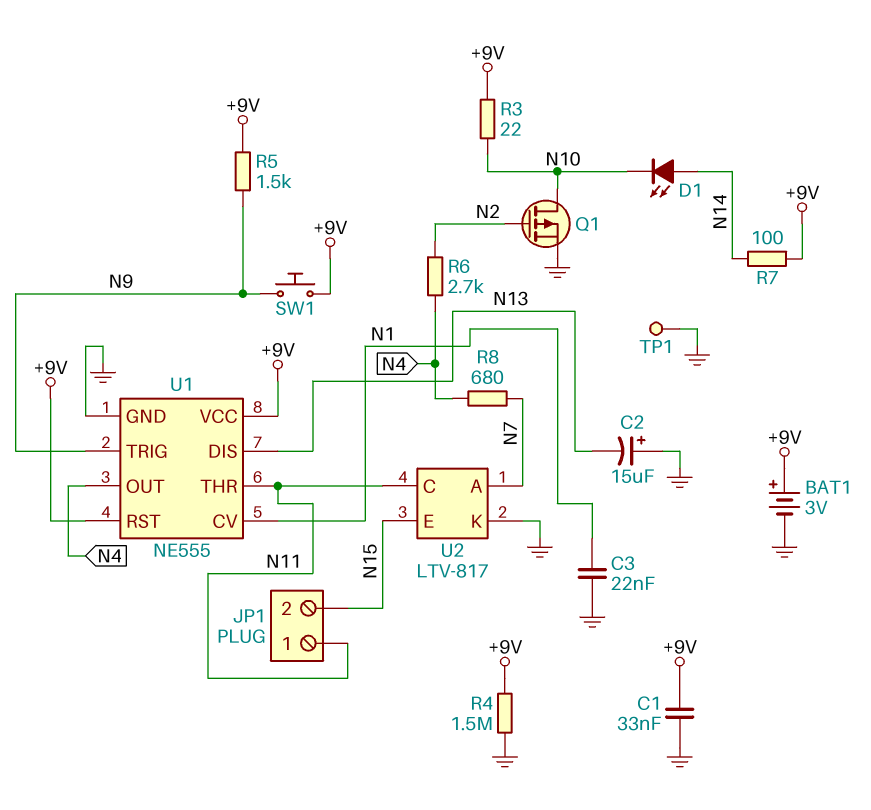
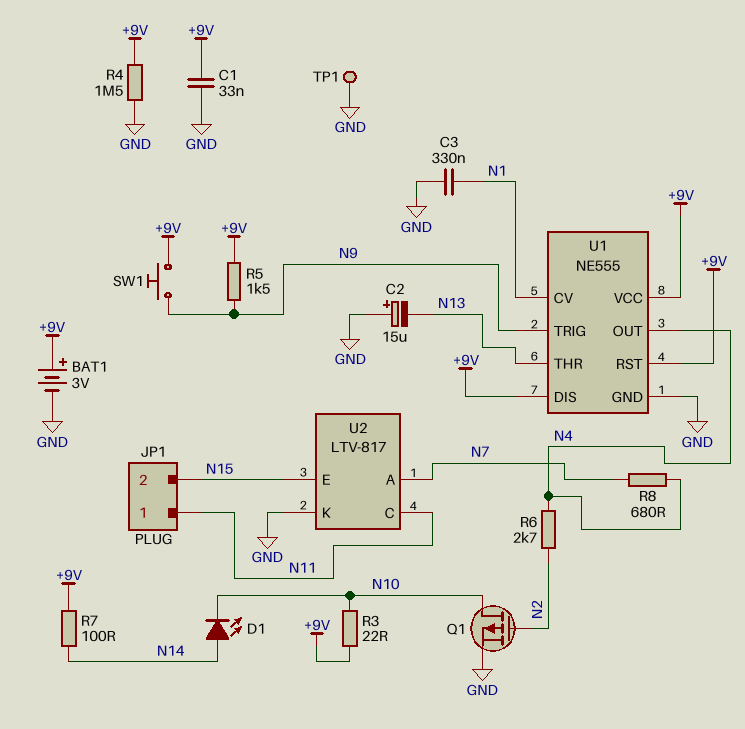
C3: 22nF (GND, N1) -> 330nF (GND, N1)
U1 pin DIS: N13 -> +9V
U1 pin THR: N11 -> N13

